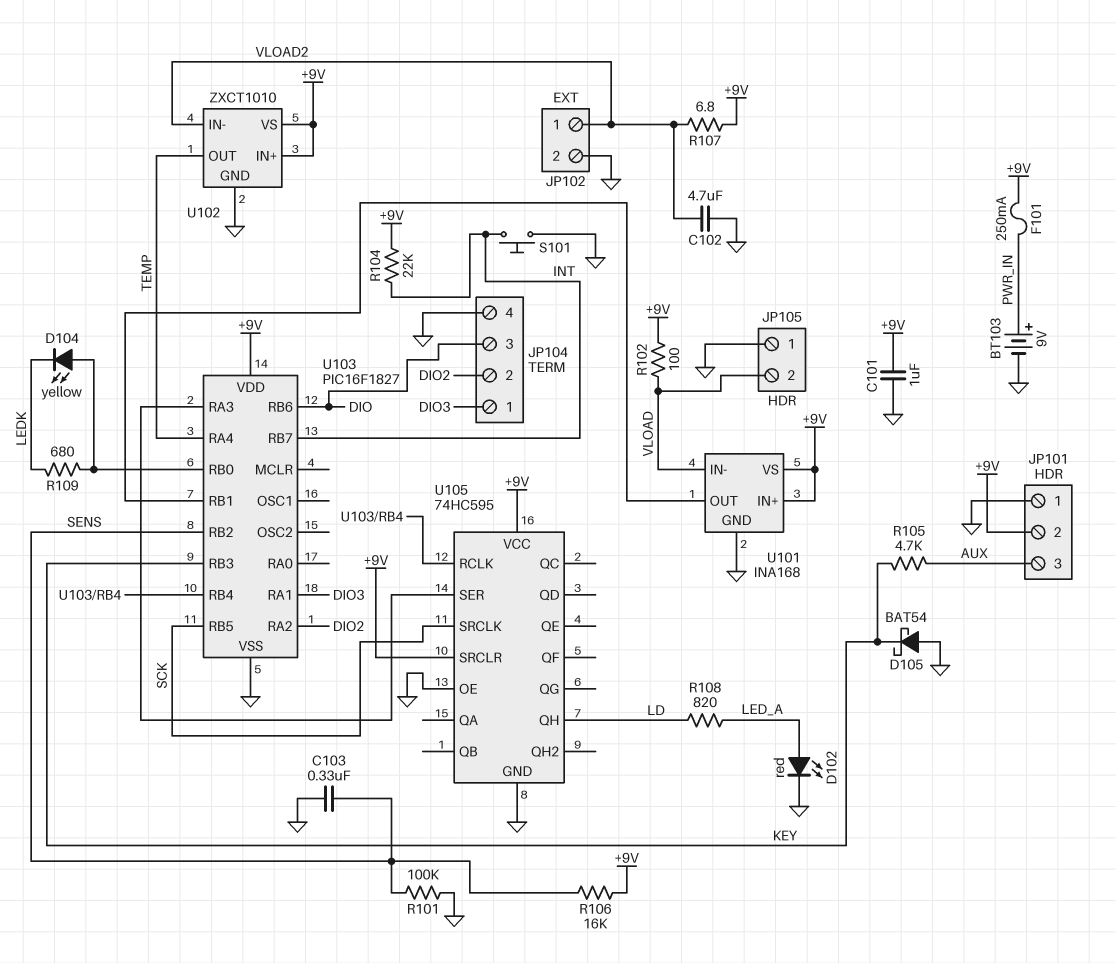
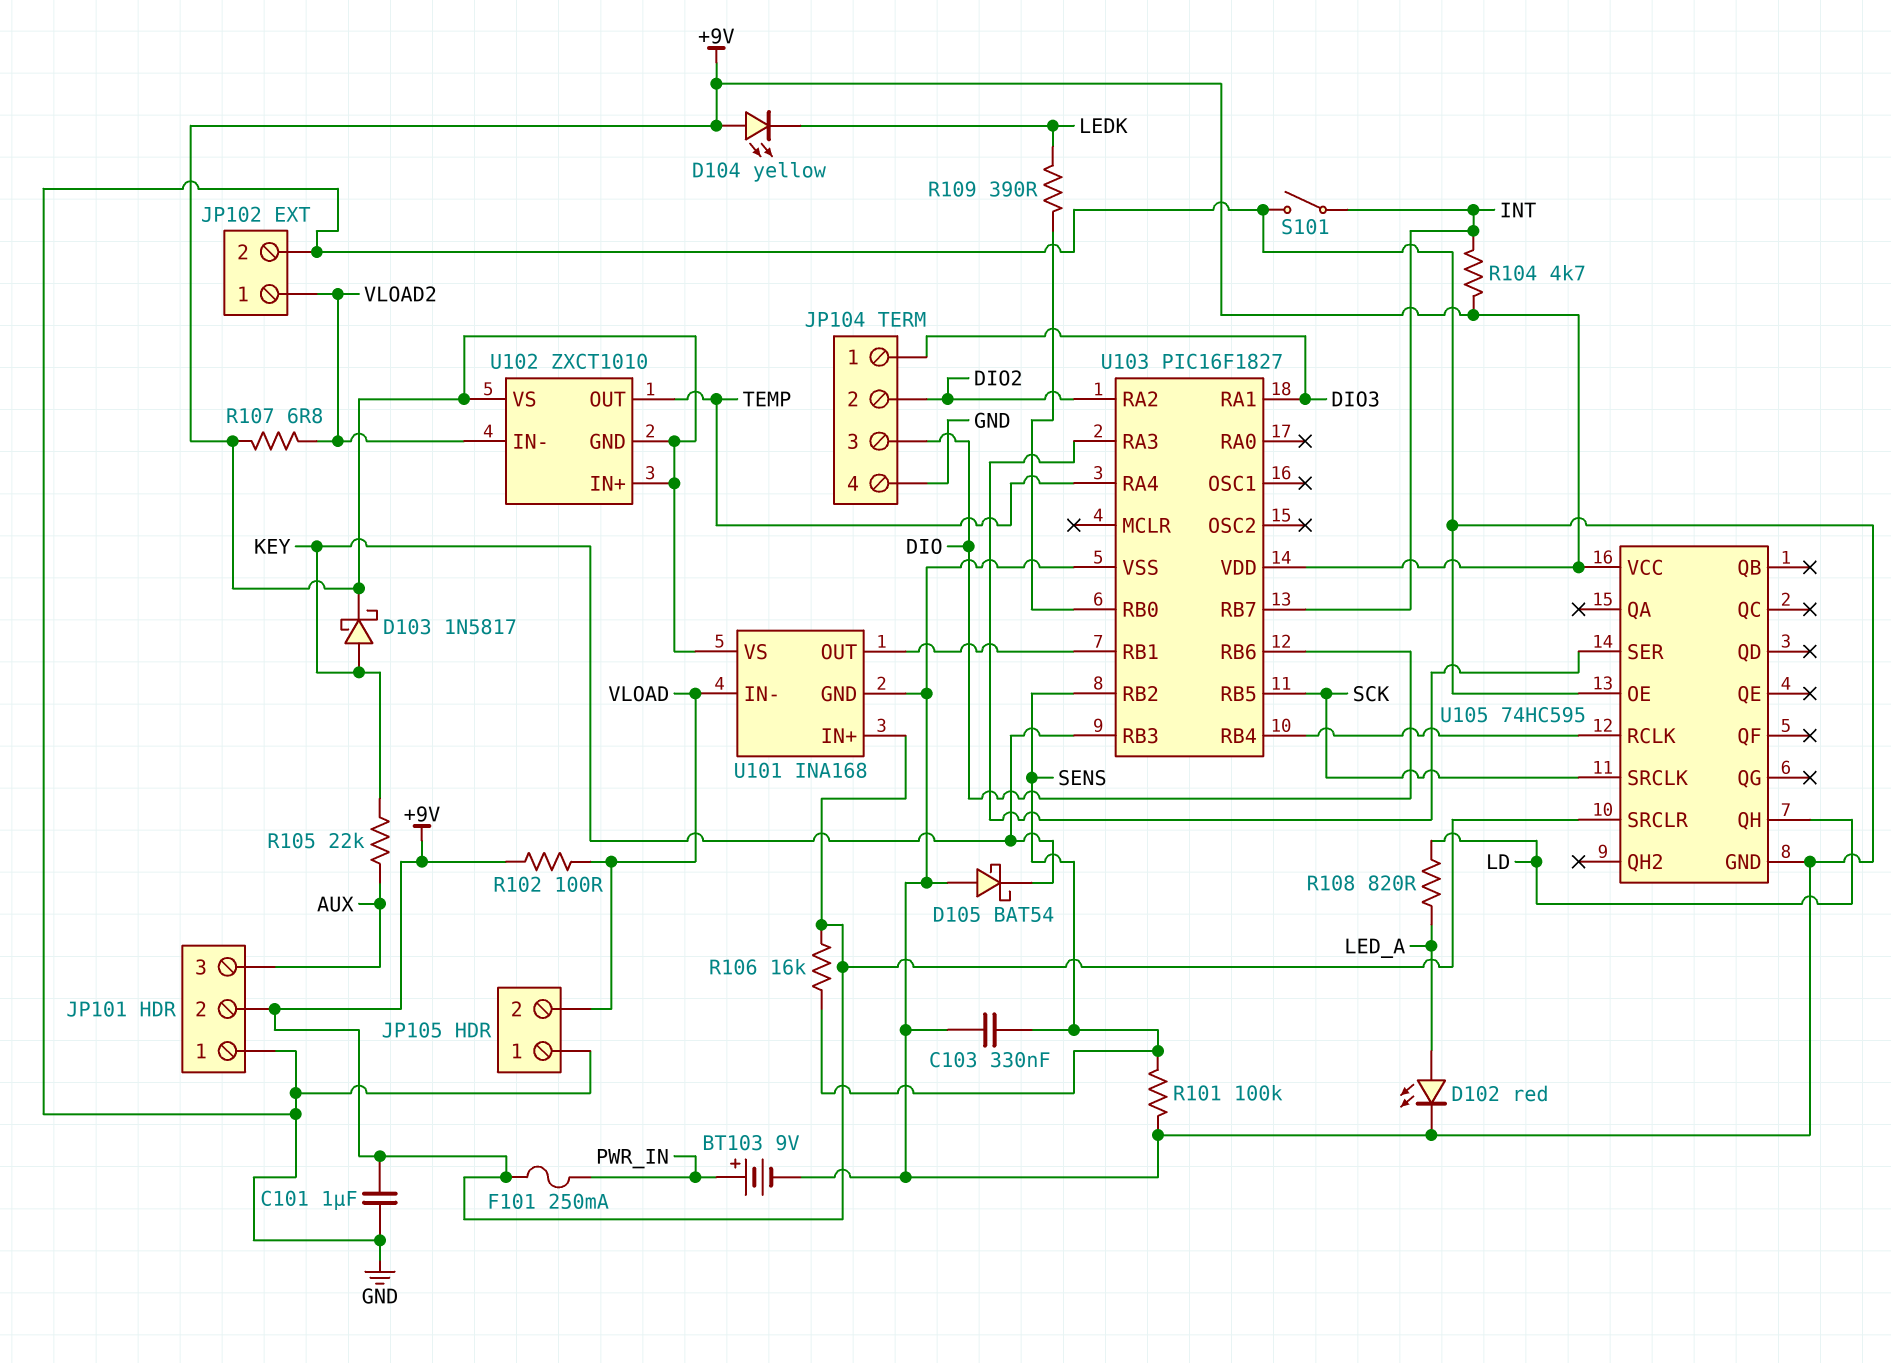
C102: 4.7uF (GND, VLOAD2) -> none
D103: none -> schottky 1N5817 (A KEY, K +9V)
D104: LED yellow (A U103/RB0, K LEDK) -> LED yellow (A +9V, K LEDK)
R104: 22k (+9V, INT) -> 4.7k (+9V, INT)
R105: 4.7k (AUX, KEY) -> 22k (AUX, KEY)
R109: 680 (LEDK, U103/RB0) -> 390 (LEDK, U103/RB0)
S101: button (GND, INT) -> switch (GND, INT)
U102 pin GND: GND -> +9V

